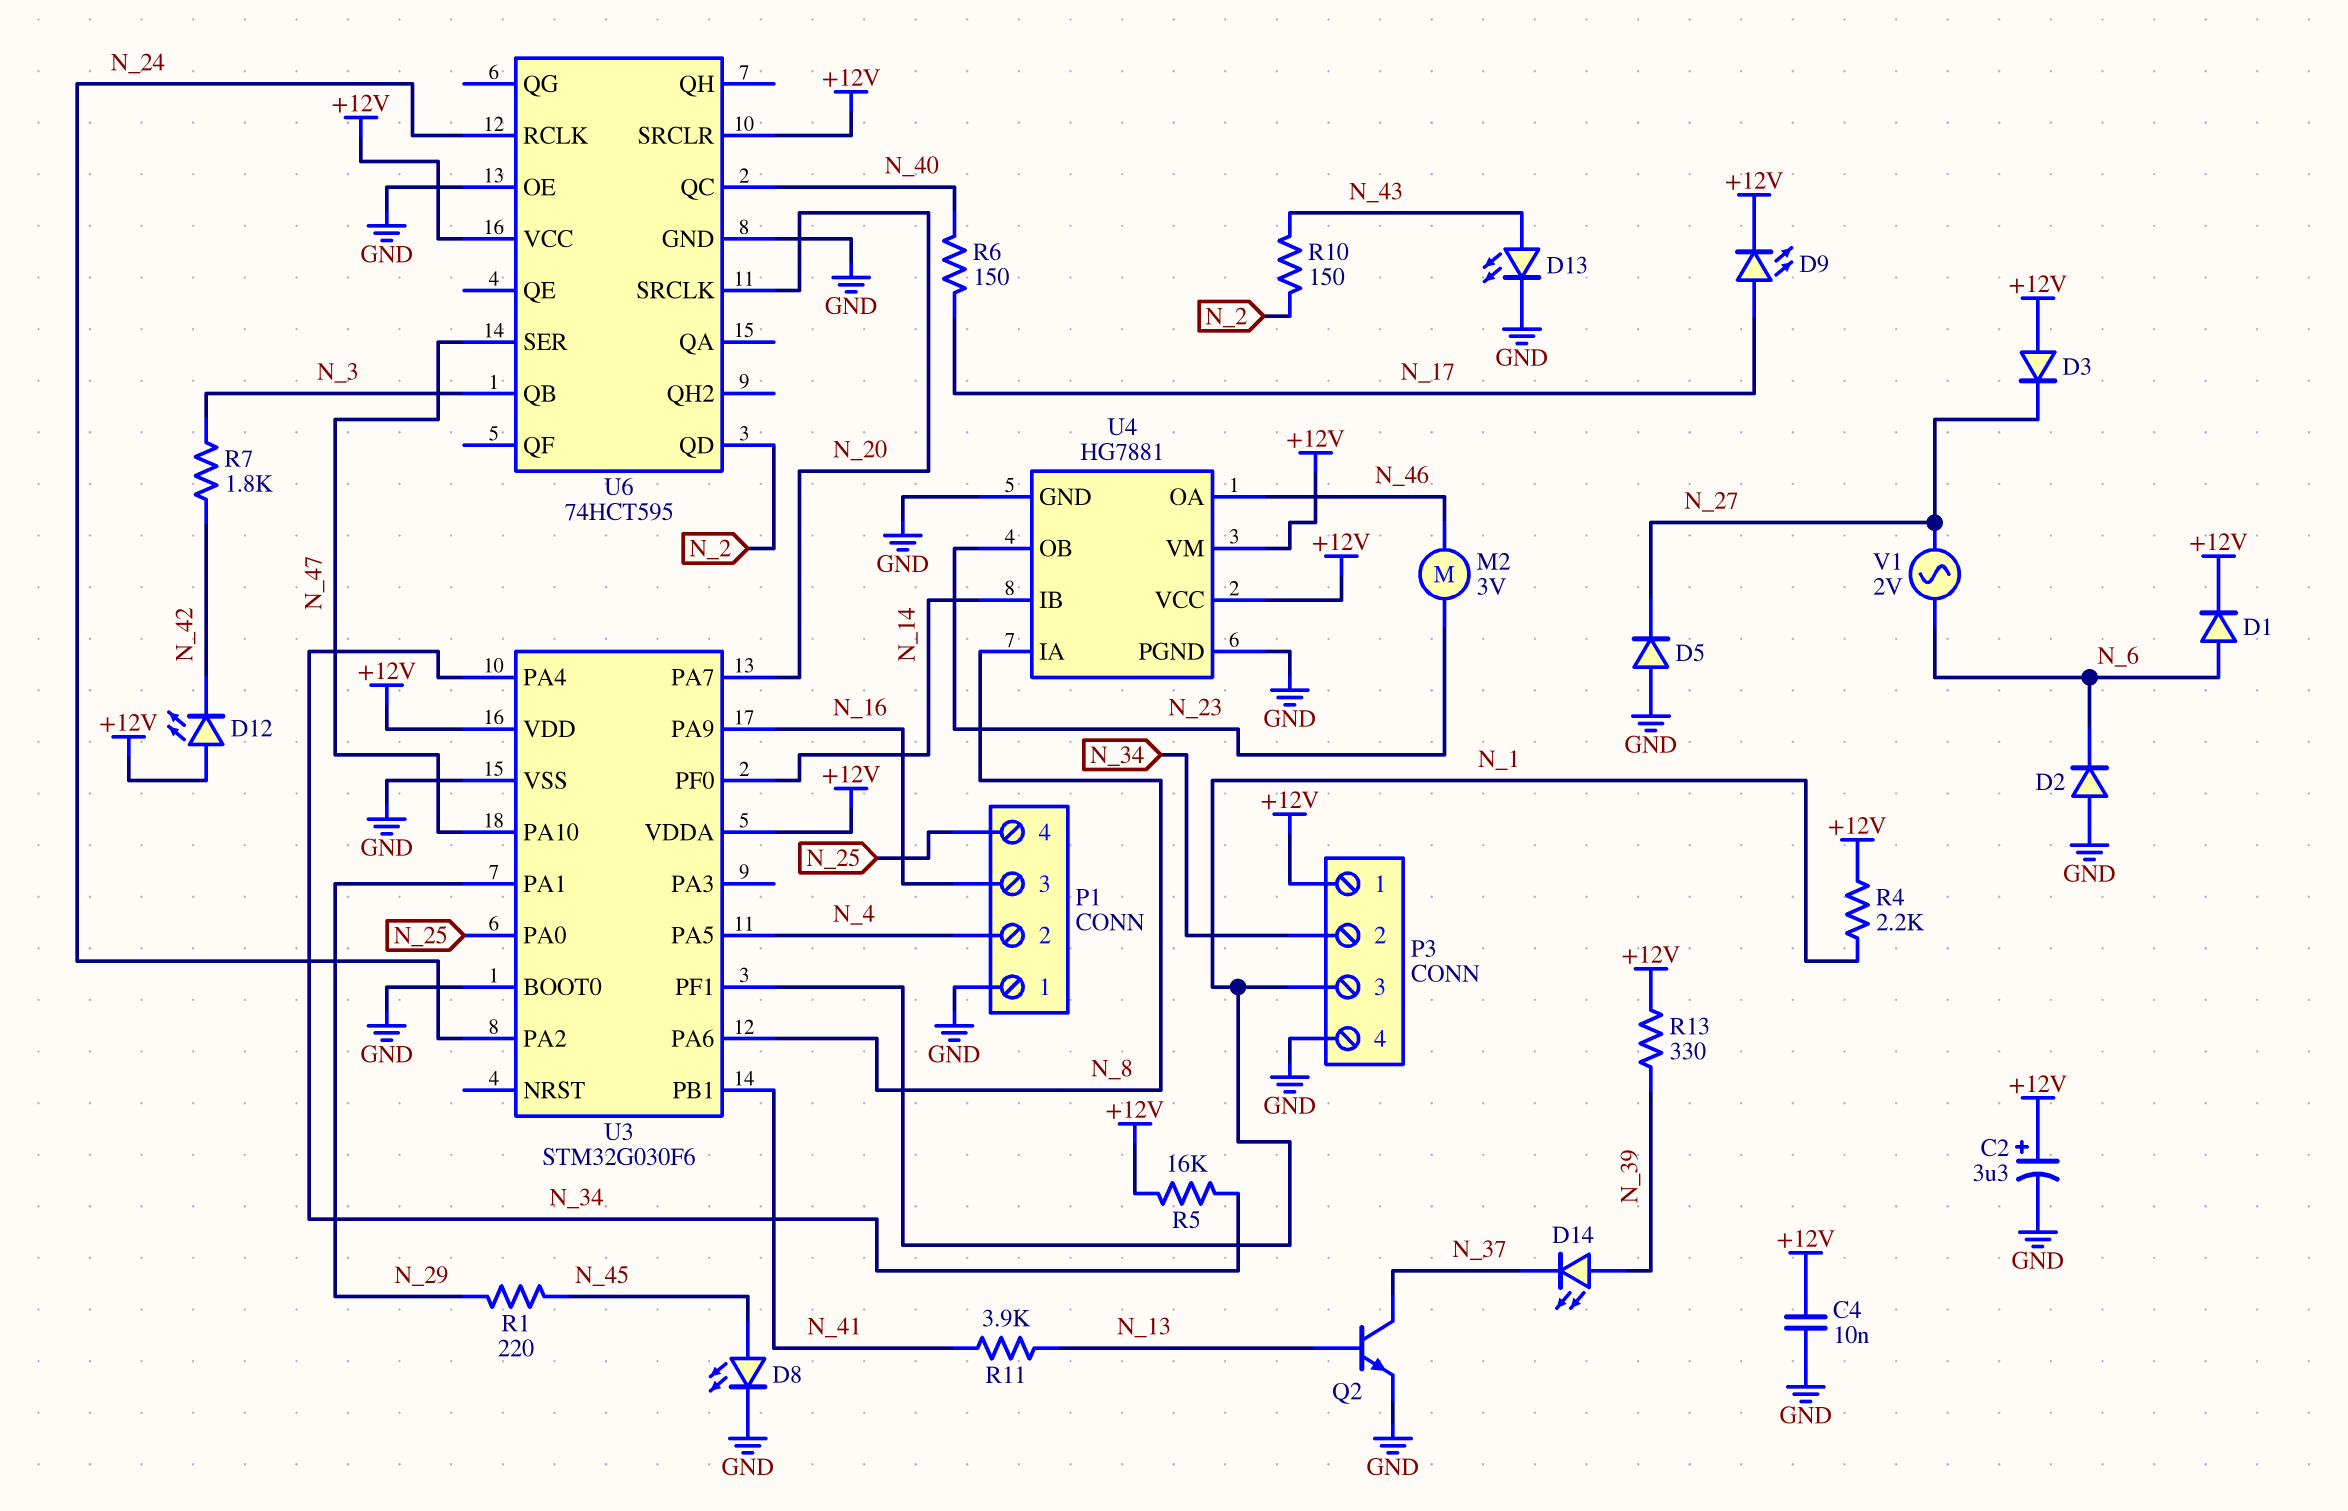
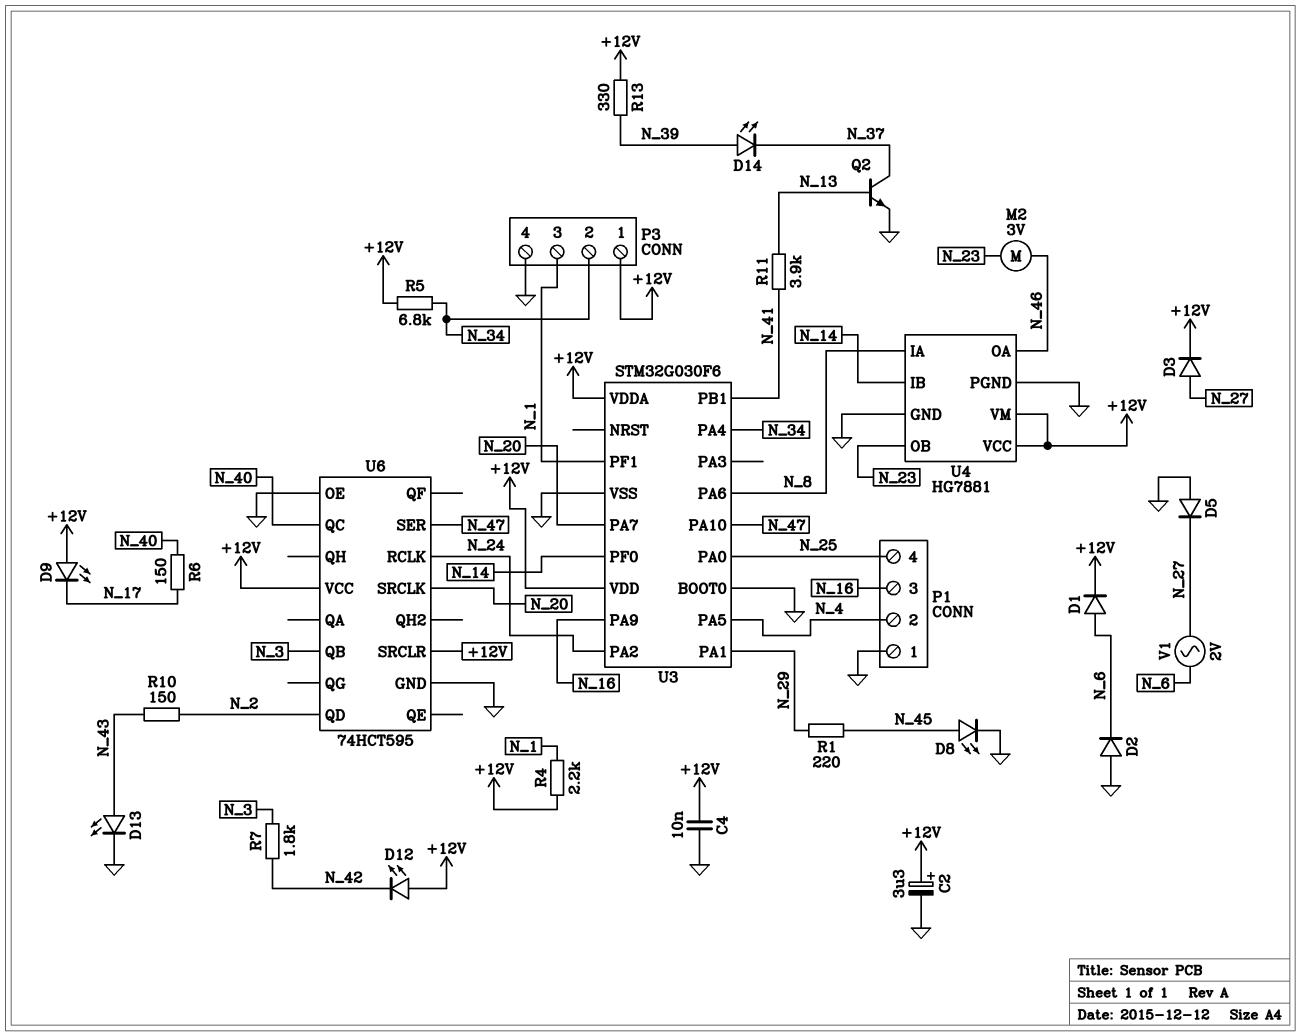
D3: diode (A +12V, K N_27) -> diode (A N_27, K +12V)
D9: LED (A N_17, K +12V) -> LED (A +12V, K N_17)
R5: 16k (+12V, N_34) -> 6.8k (+12V, N_34)

